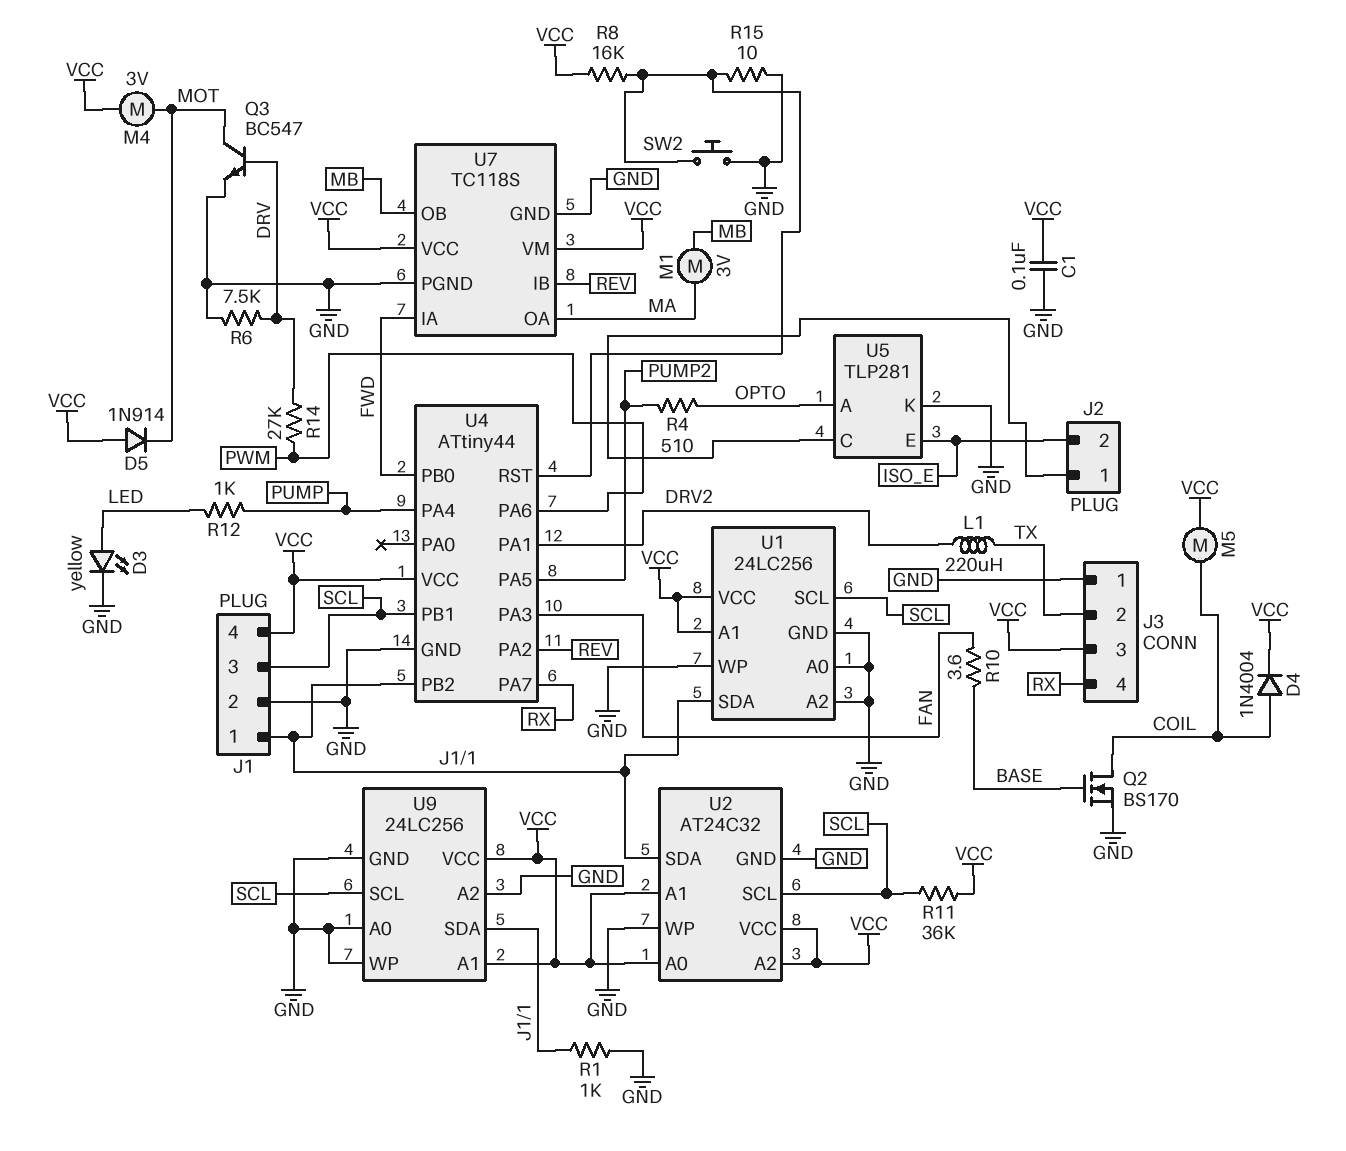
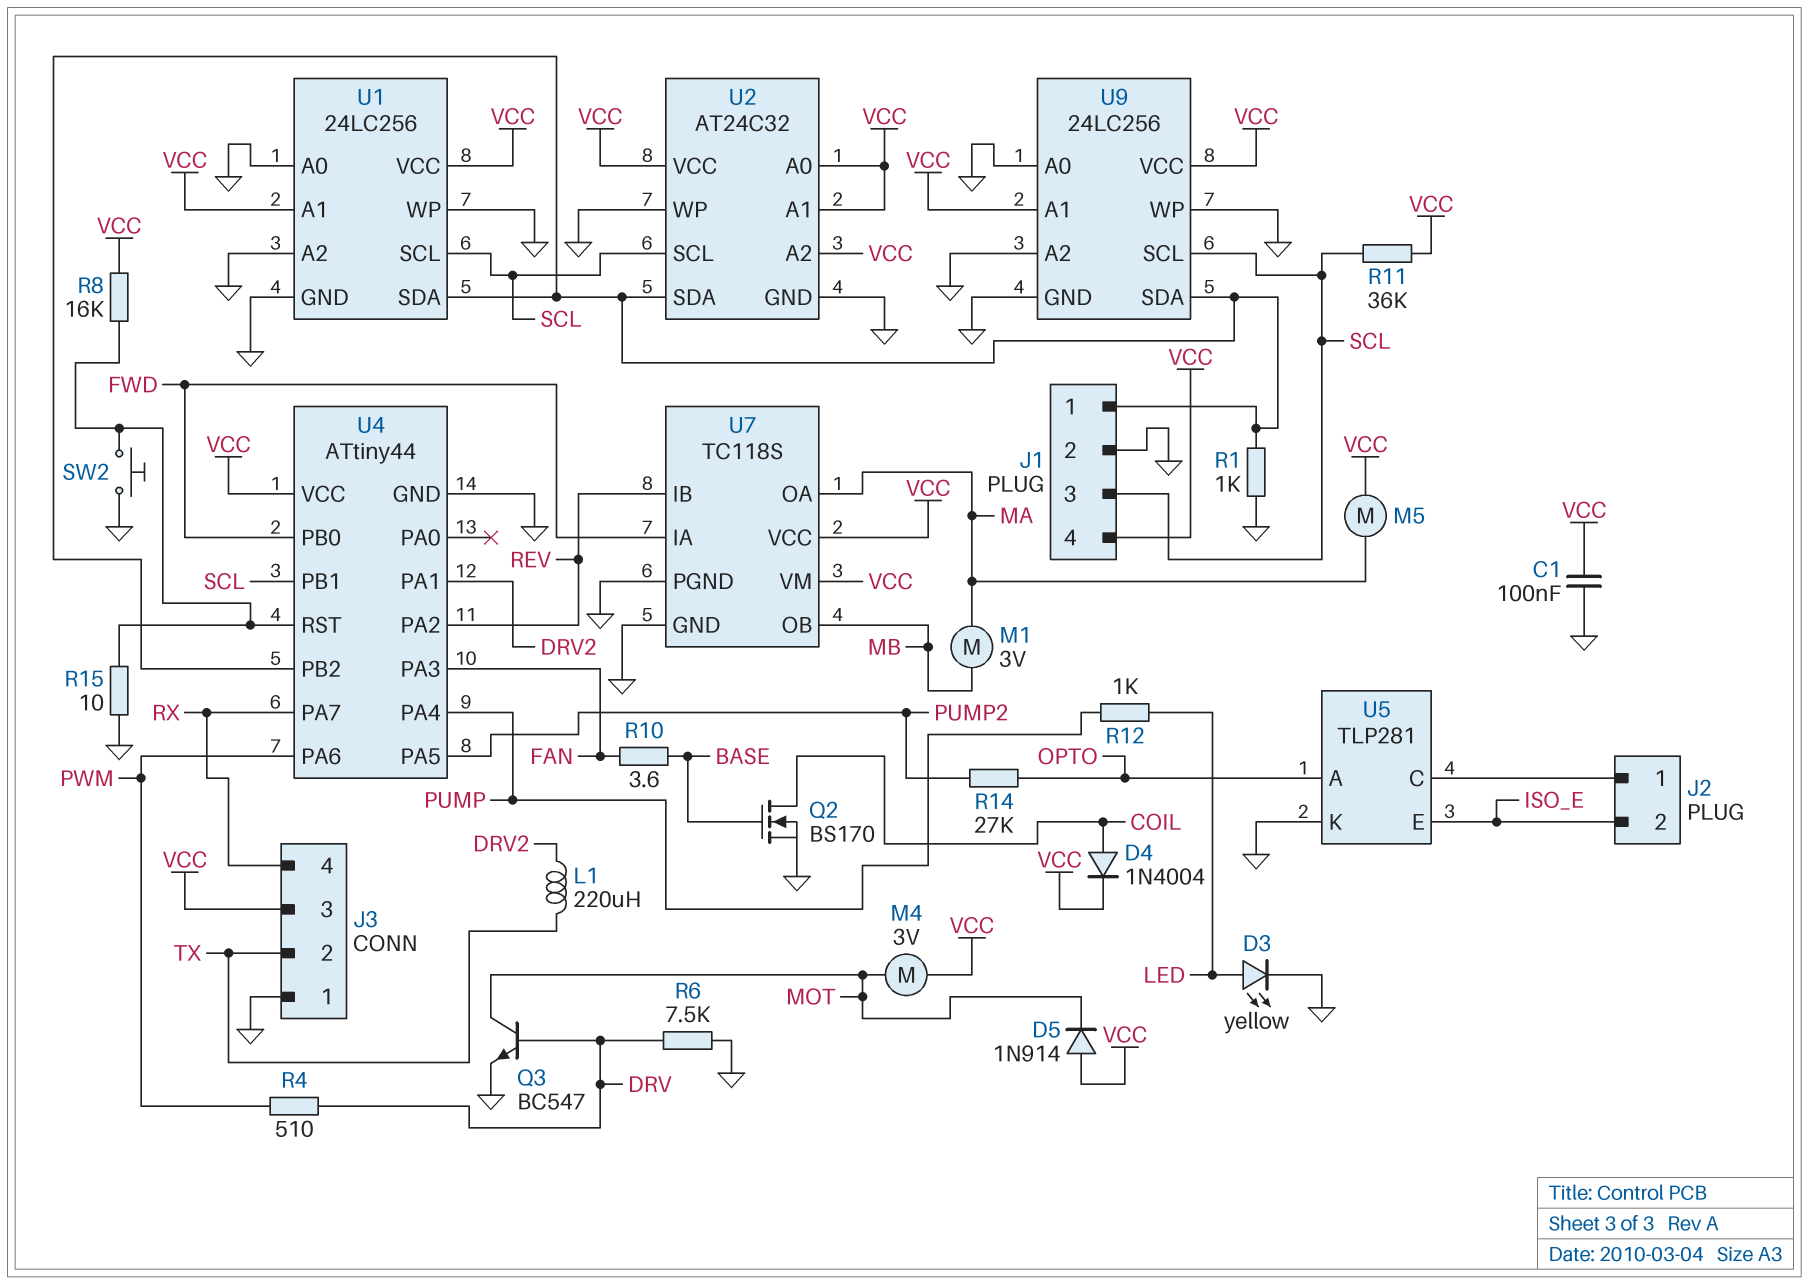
M5: motor (COIL, VCC) -> motor (MA, VCC)
R4: 510 (OPTO, PUMP2) -> 510 (DRV, PWM)
R14: 27k (DRV, PWM) -> 27k (OPTO, PUMP2)

